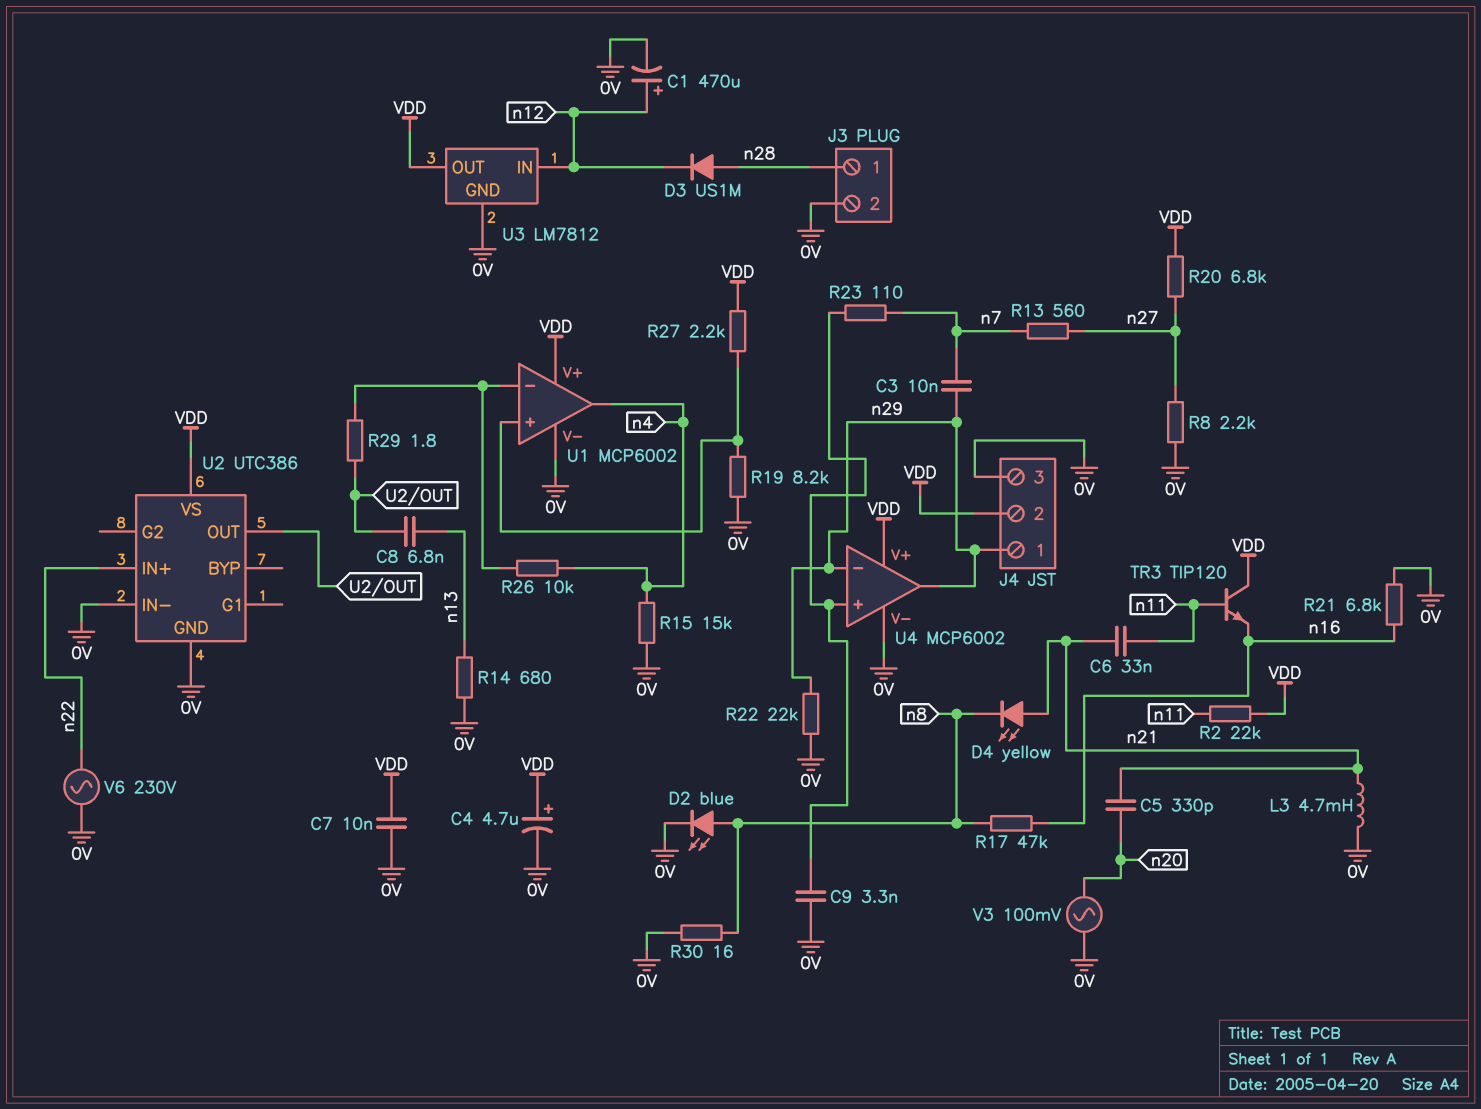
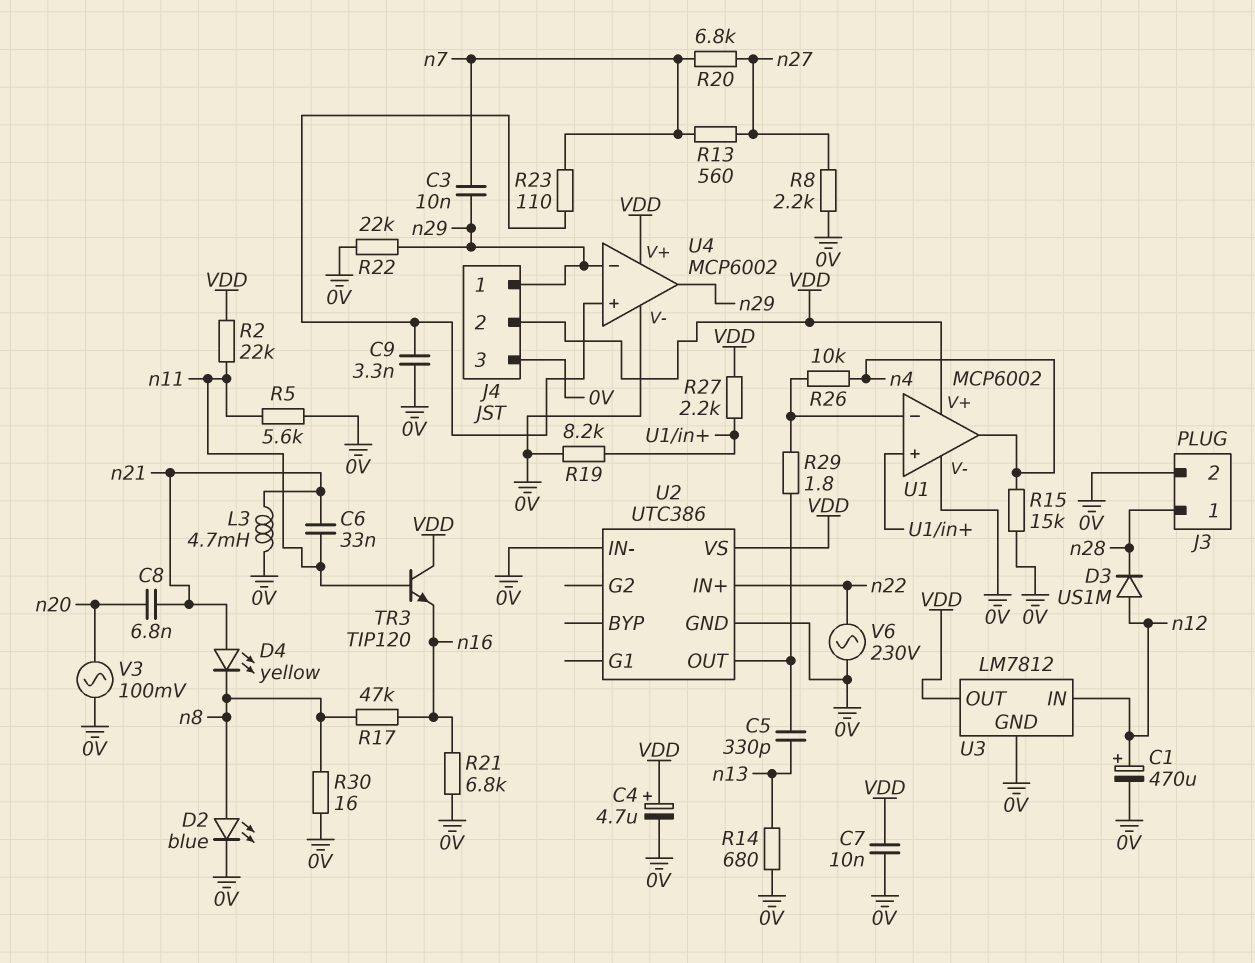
C5: 330pF (n20, n21) -> 330pF (U2/OUT, n13)
C8: 6.8nF (U2/OUT, n13) -> 6.8nF (n20, n21)
D3: diode US1M (A n28, K n12) -> diode US1M (A n12, K n28)
R5: none -> 5.6k (0V, n11)
R20: 6.8k (VDD, n27) -> 6.8k (n7, n27)

